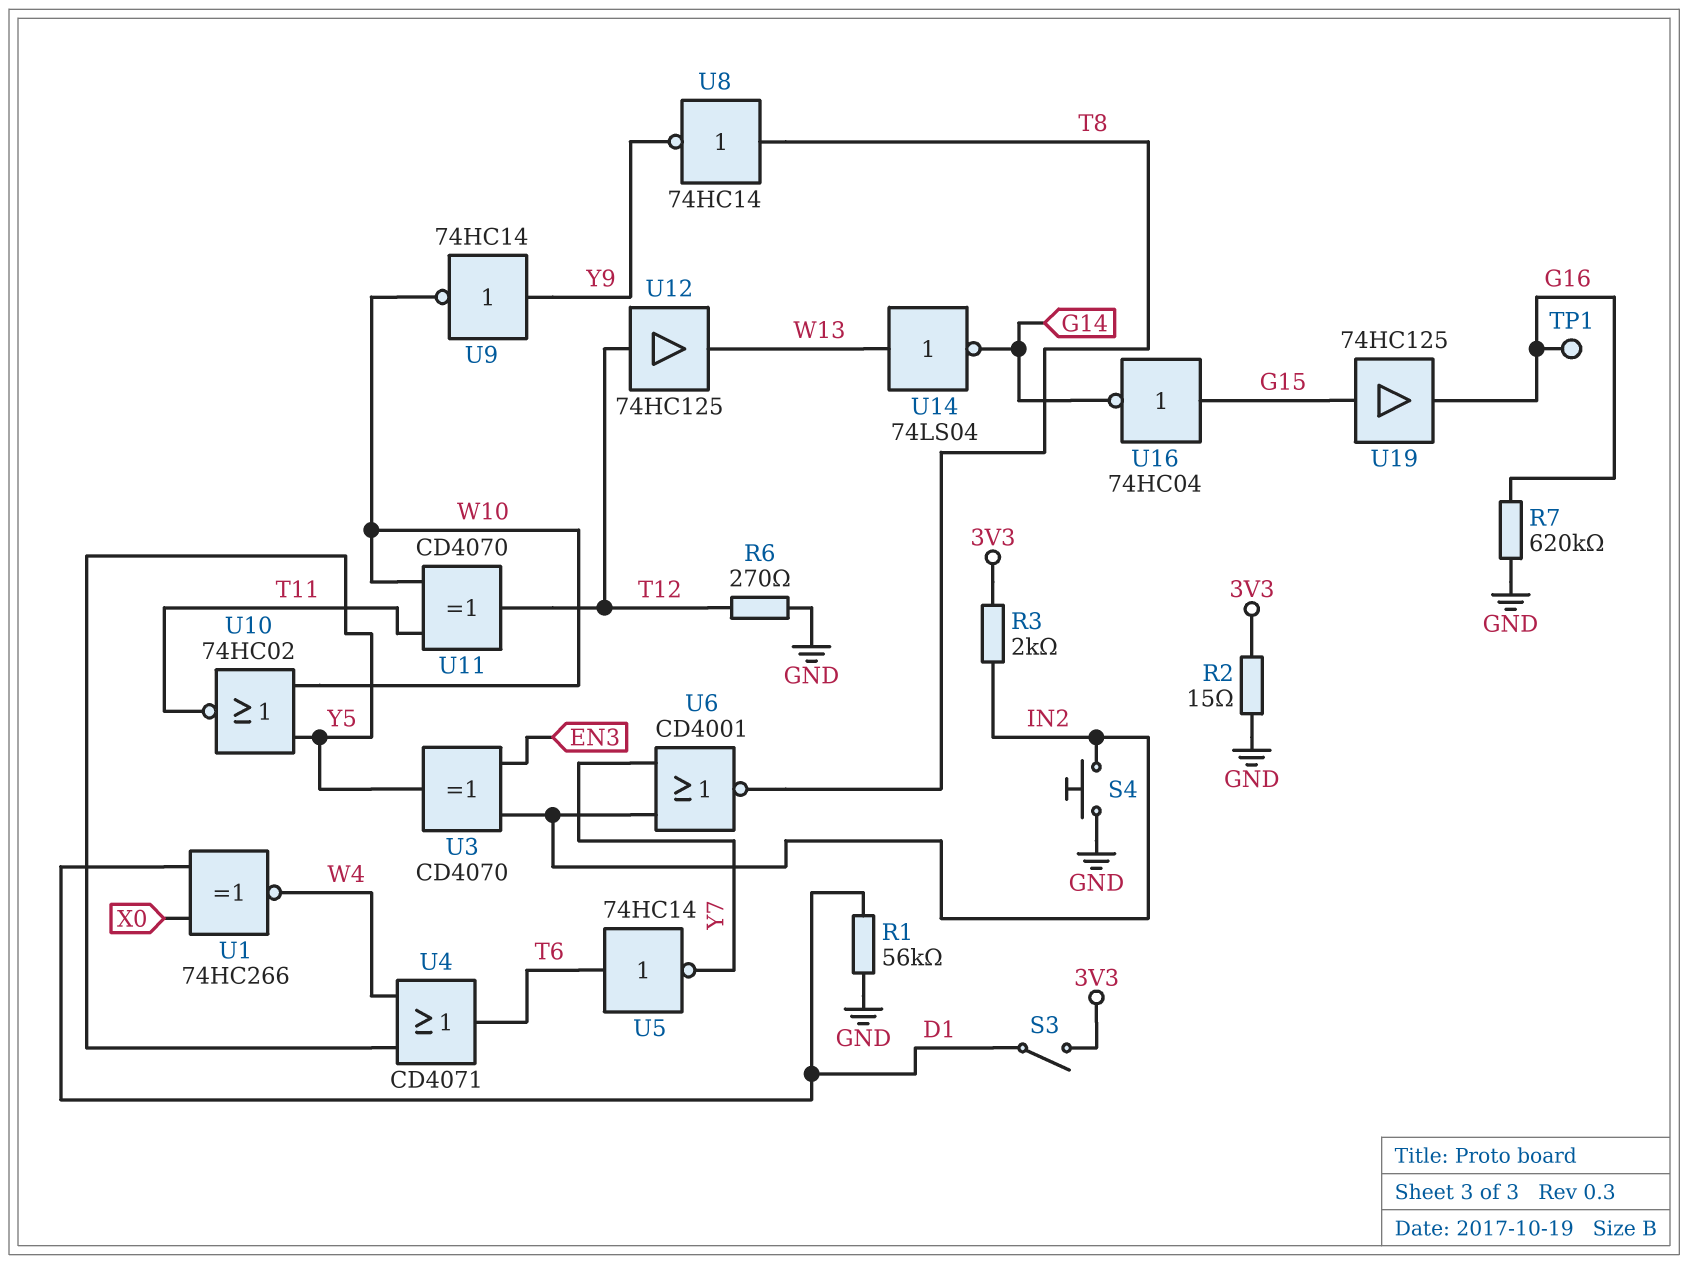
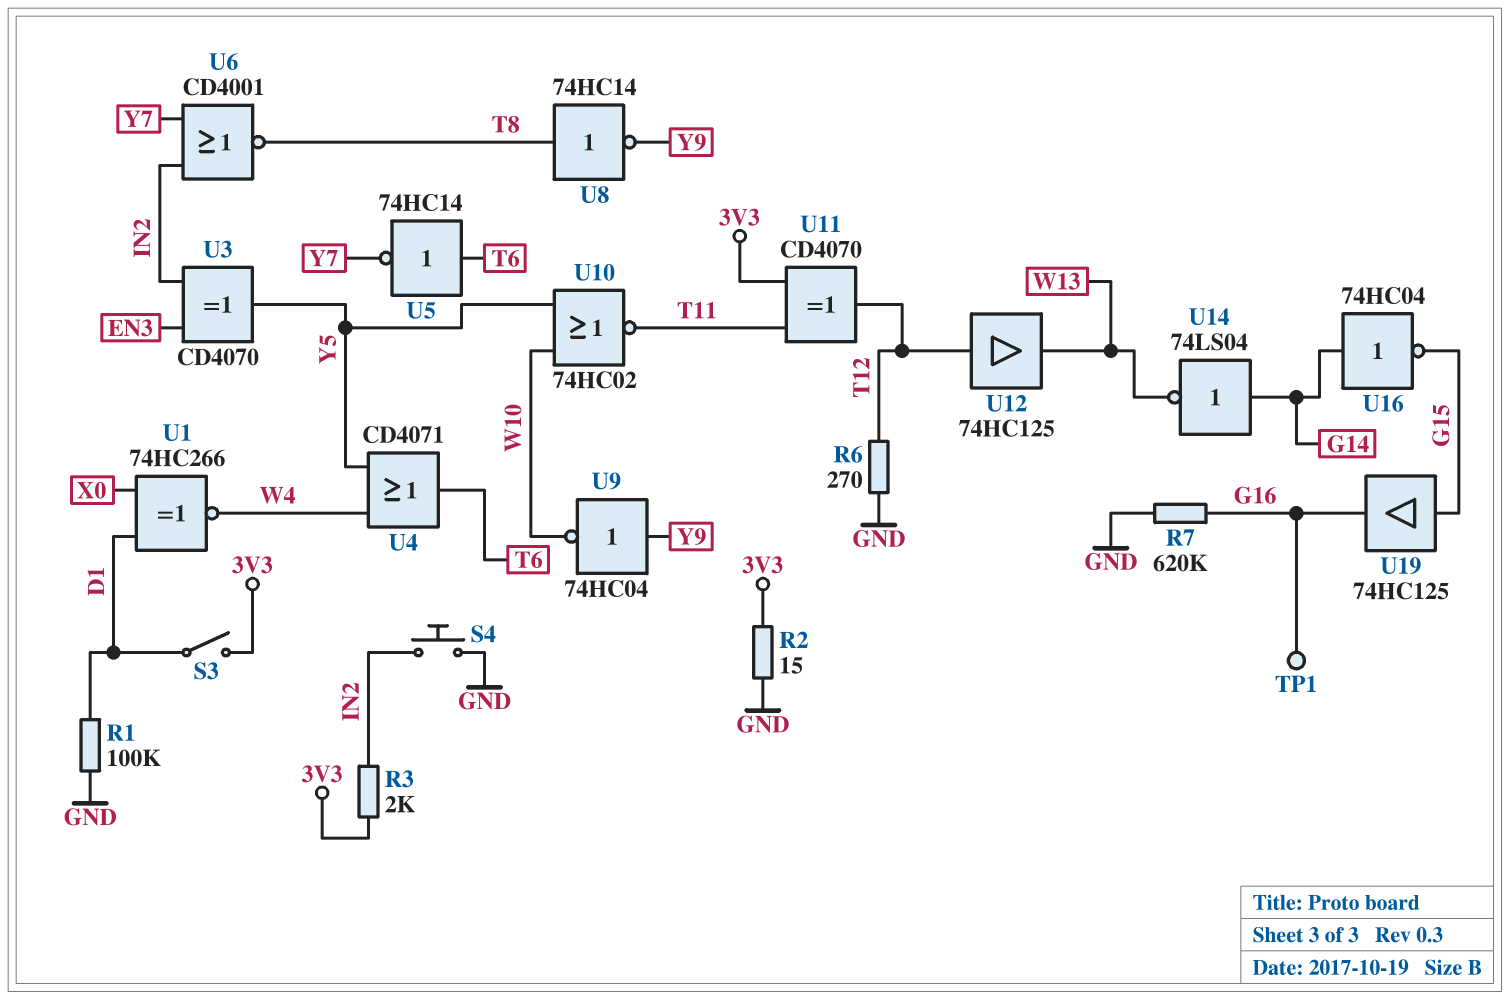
R1: 56k (D1, GND) -> 100k (D1, GND)
U9: NOT 74HC14 (in Y9, out W10) -> NOT 74HC04 (in Y9, out W10)
U11: XOR CD4070 (in T11, in W10, out T12) -> XOR CD4070 (in 3V3, in T11, out T12)
U14: NOT 74LS04 (in W13, out G14) -> NOT 74LS04 (in G14, out W13)
U16: NOT 74HC04 (in G15, out G14) -> NOT 74HC04 (in G14, out G15)

